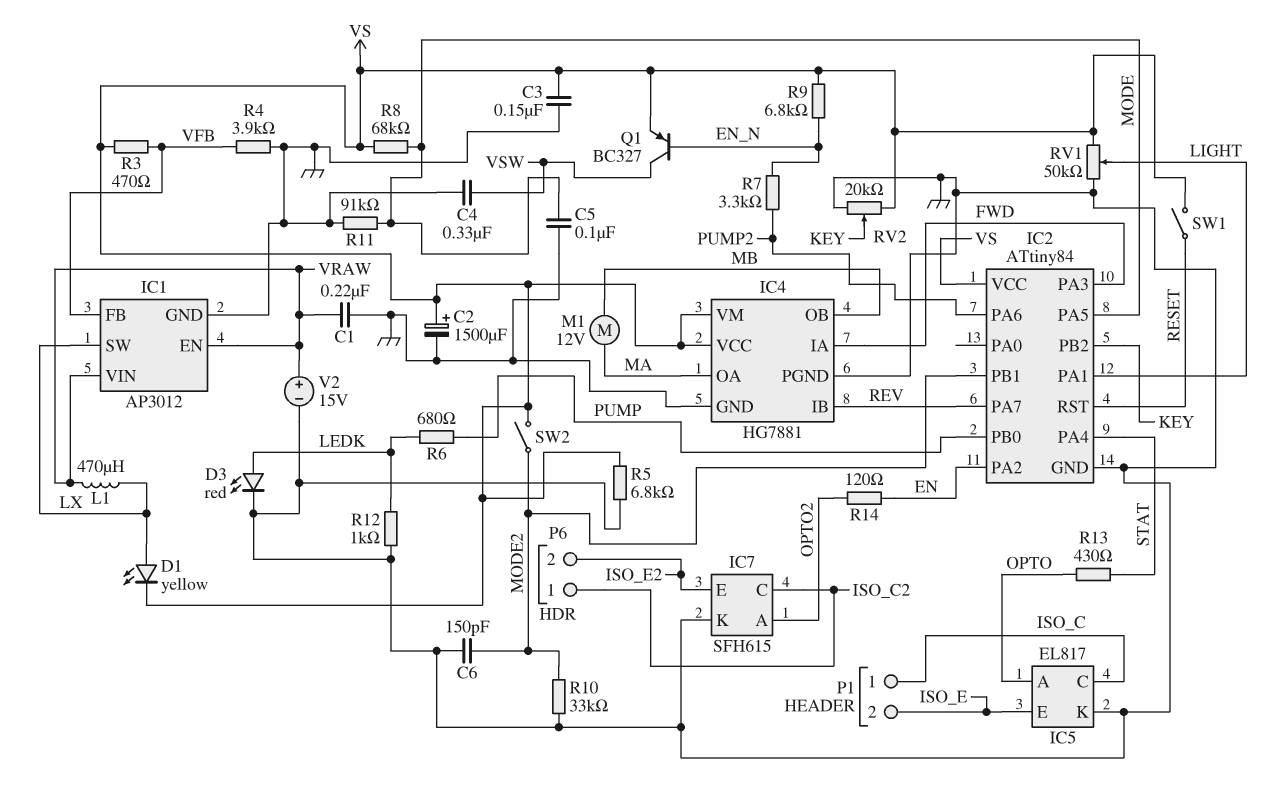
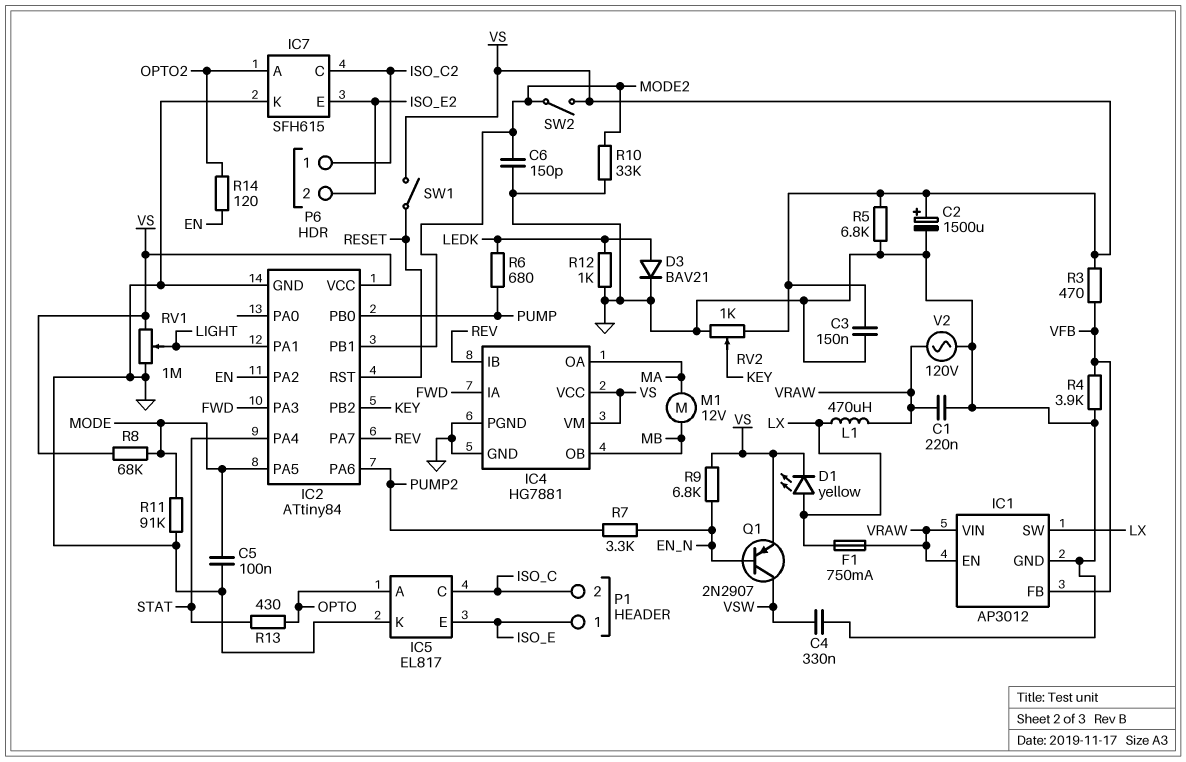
D3: LED red (A LEDK, K GND) -> diode BAV21 (A LEDK, K GND)
F1: none -> 750mA (LX, VRAW)
P1 pin 1: ISO_C -> ISO_E
P1 pin 2: ISO_E -> ISO_C
Q1: PNP BC327 (B EN_N, C VSW, E VS) -> PNP 2N2907 (B EN_N, C VSW, E VS)
RV1: 50k (GND, VS, wiper LIGHT) -> 1M (GND, VS, wiper LIGHT)
RV2: 20k (GND, VS, wiper KEY) -> 1k (GND, VS, wiper KEY)
V2: 15V (plus VRAW, minus GND) -> AC 120V (GND, VRAW)

